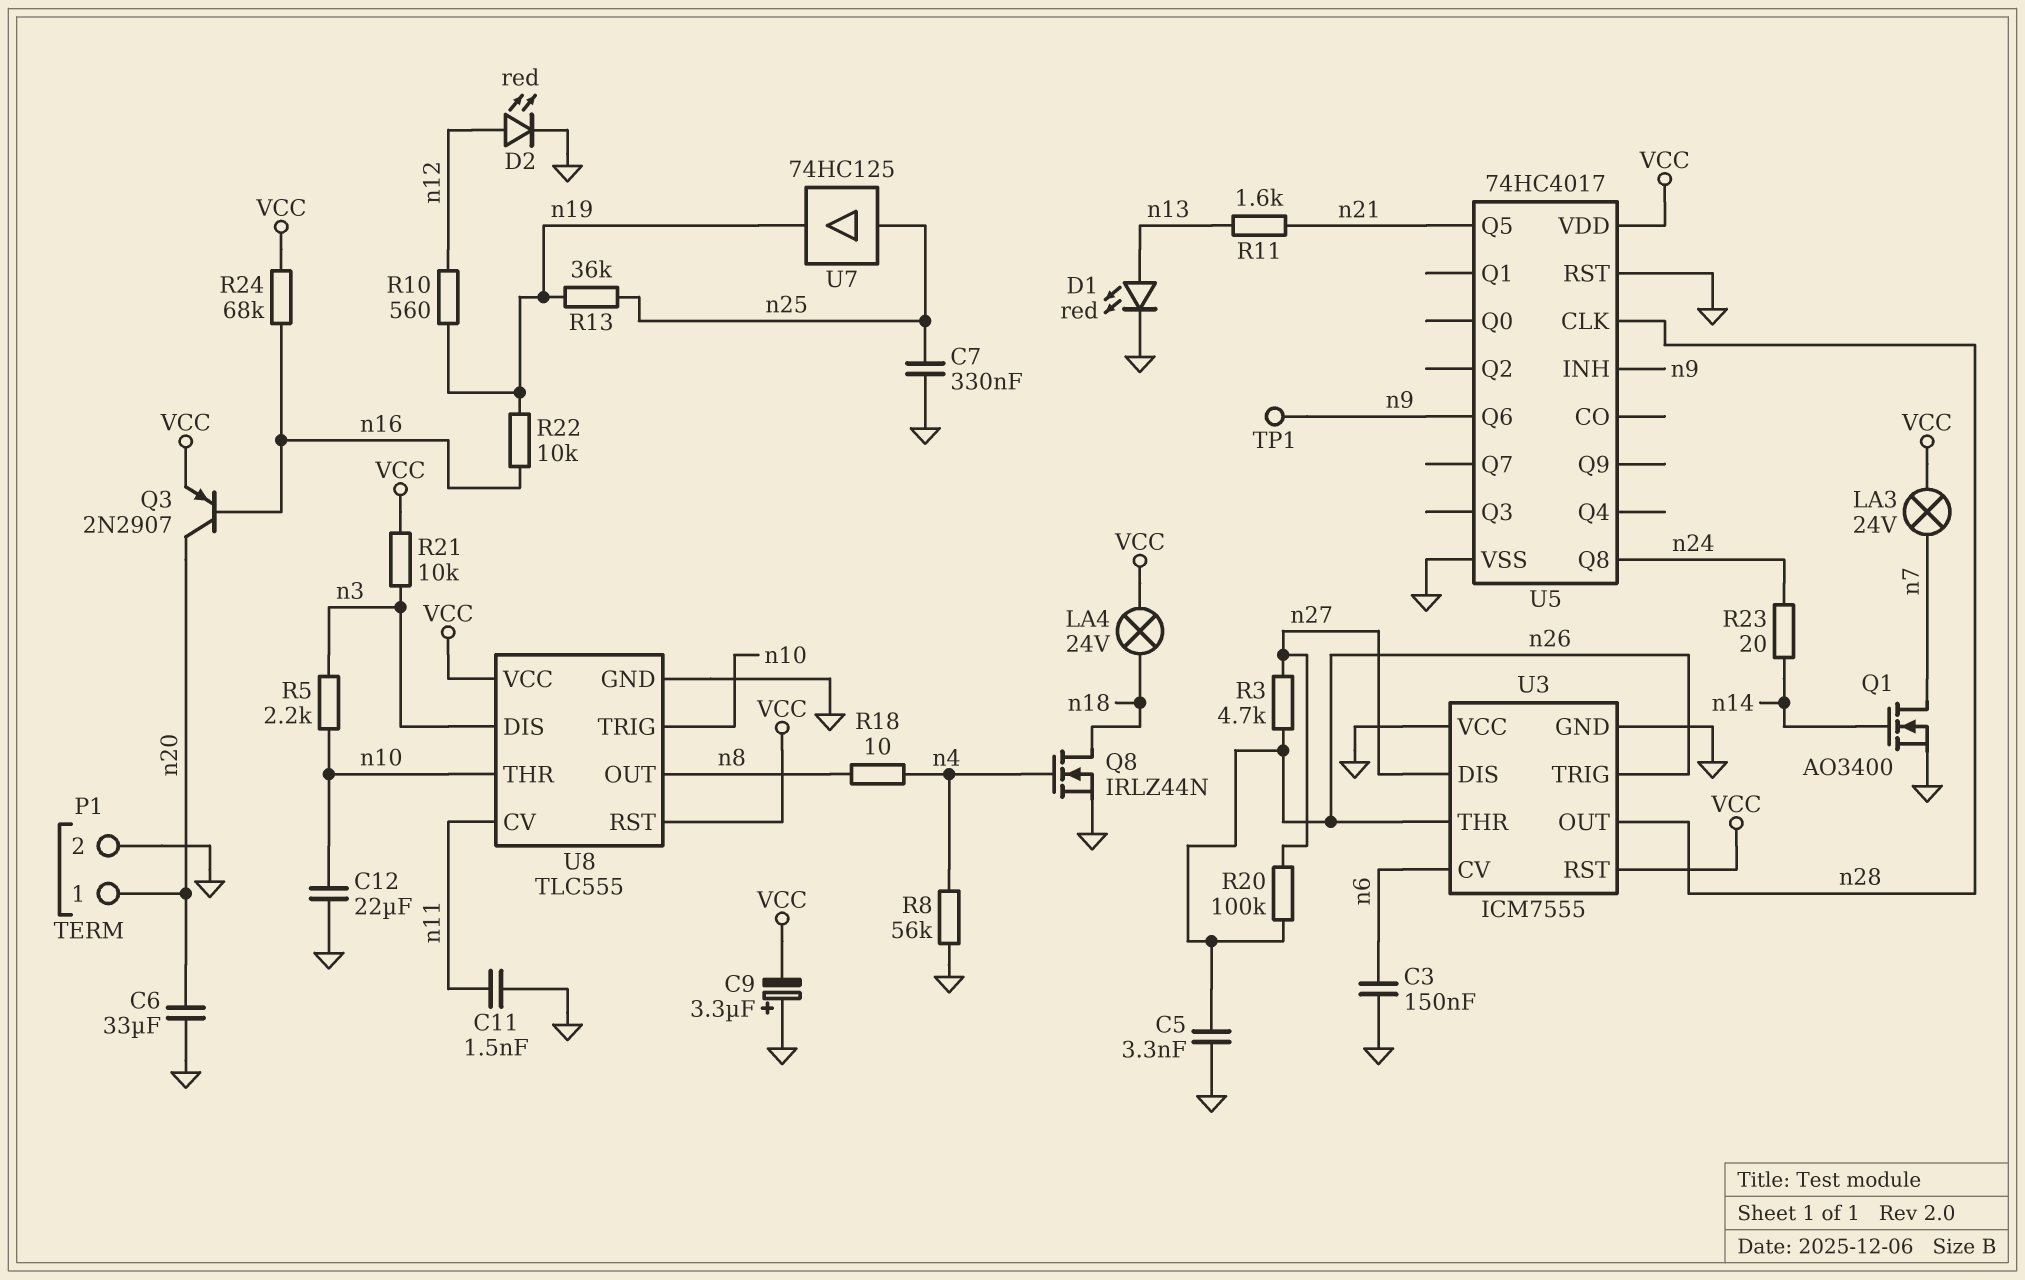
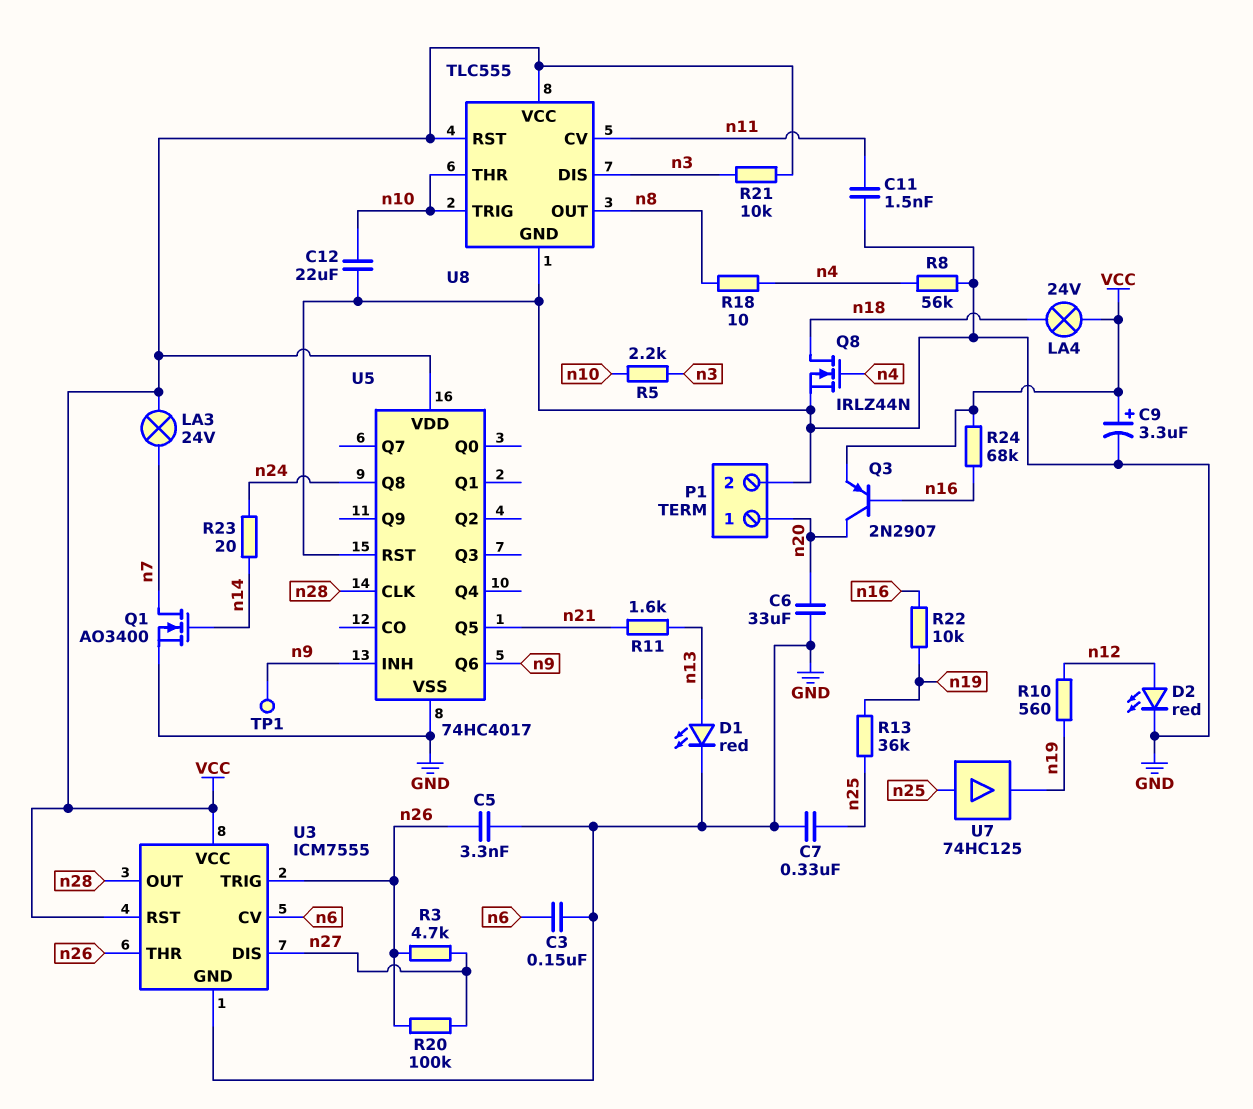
C9: 3.3uF (plus GND, minus VCC) -> 3.3uF (plus VCC, minus GND)
U3 pin VCC: GND -> VCC

